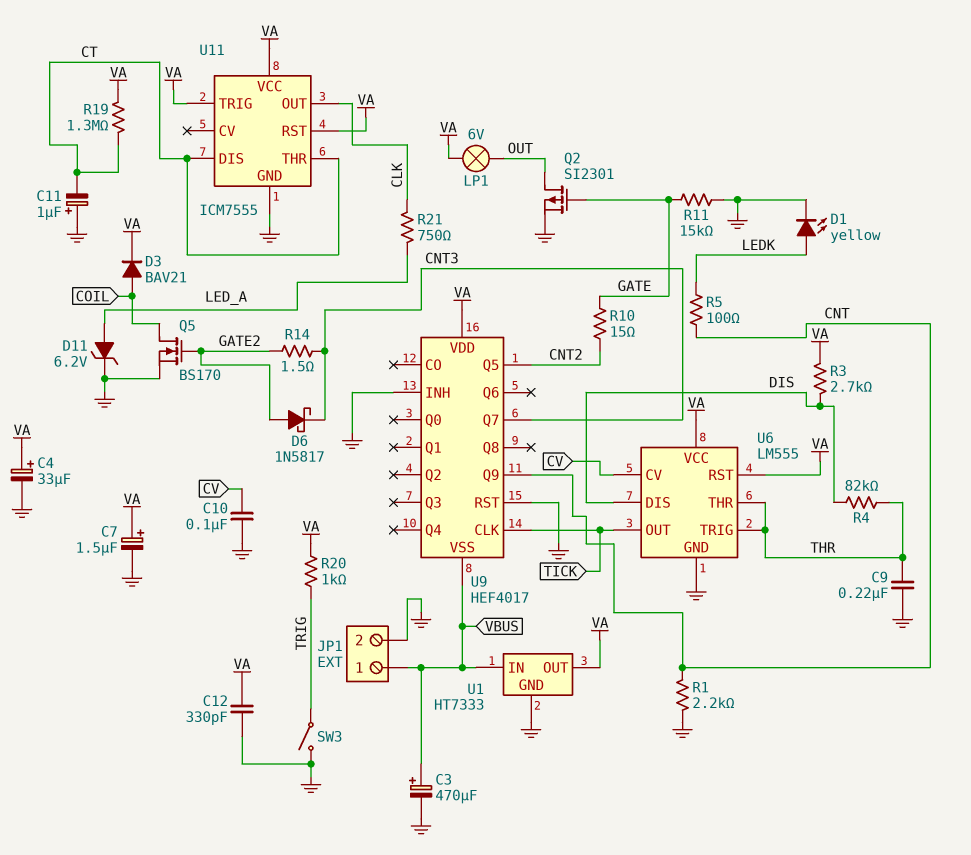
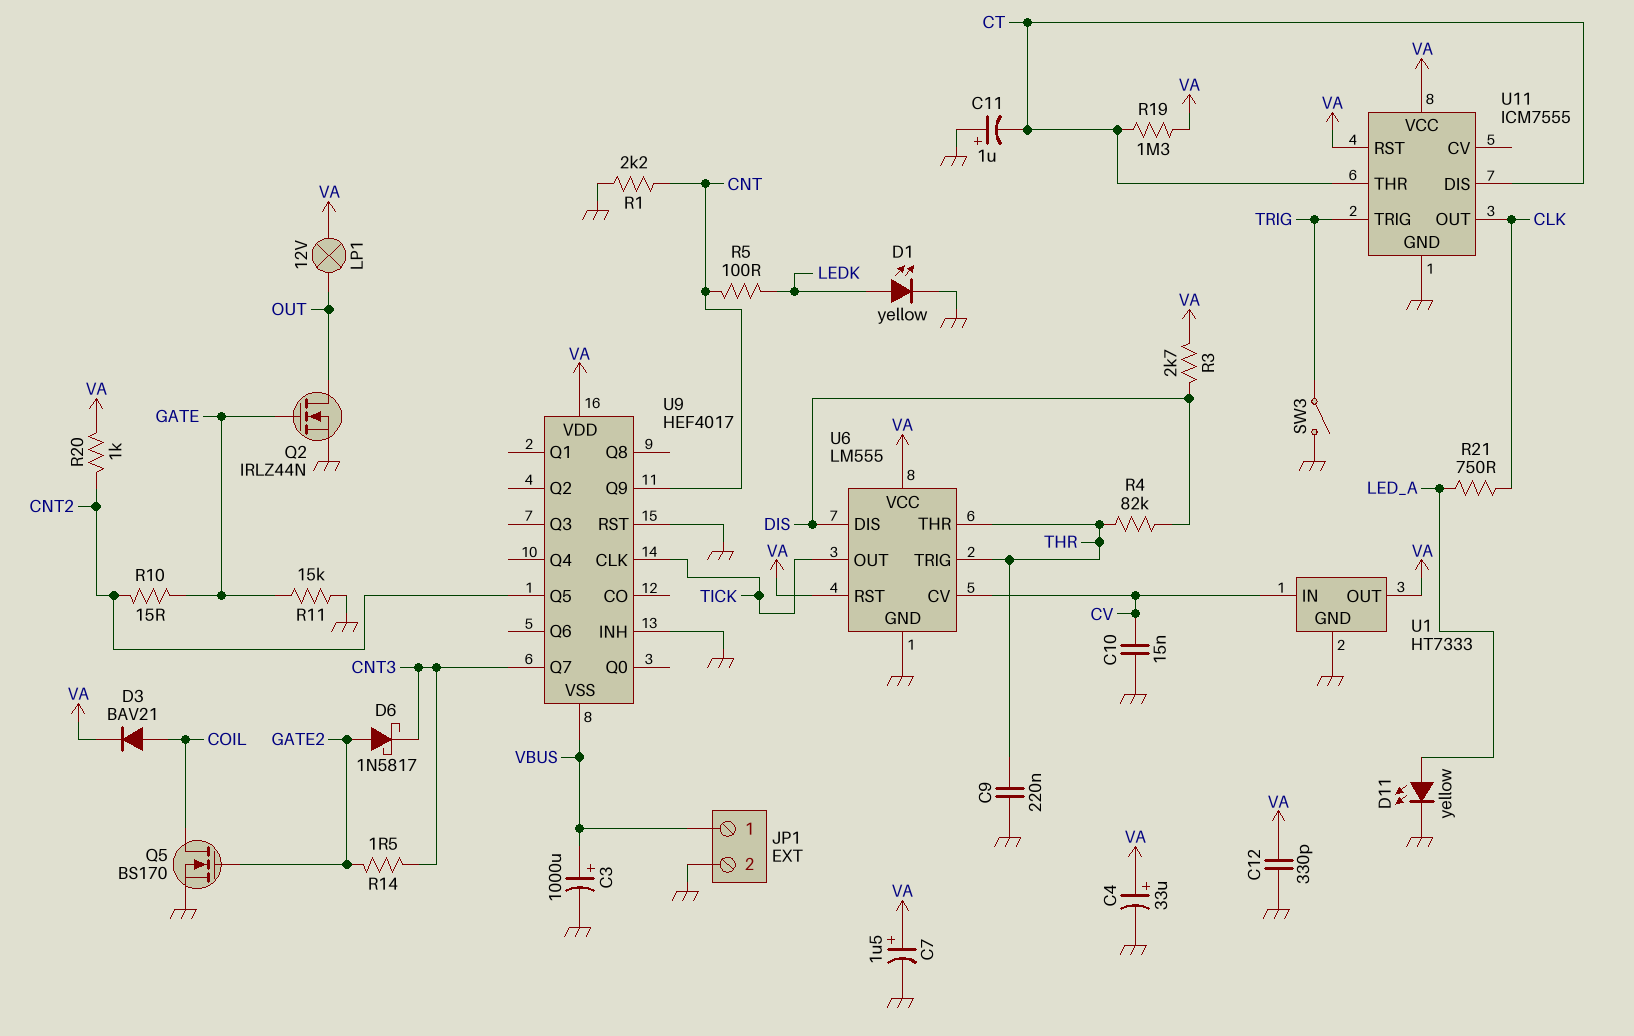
C3: 470uF (plus VBUS, minus GND) -> 1000uF (plus VBUS, minus GND)
C10: 100nF (CV, GND) -> 15nF (CV, GND)
D11: zener 6.2V (A LED_A, K GND) -> LED yellow (A LED_A, K GND)
LP1: lamp 6V (OUT, VA) -> lamp 12V (OUT, VA)
Q2: PMOS SI2301 (G GATE, D OUT, S GND) -> NMOS IRLZ44N (G GATE, D OUT, S GND)
R20: 1k (TRIG, VA) -> 1k (CNT2, VA)
U1 pin IN: VBUS -> CV
U11 pin TRIG: VA -> TRIG

